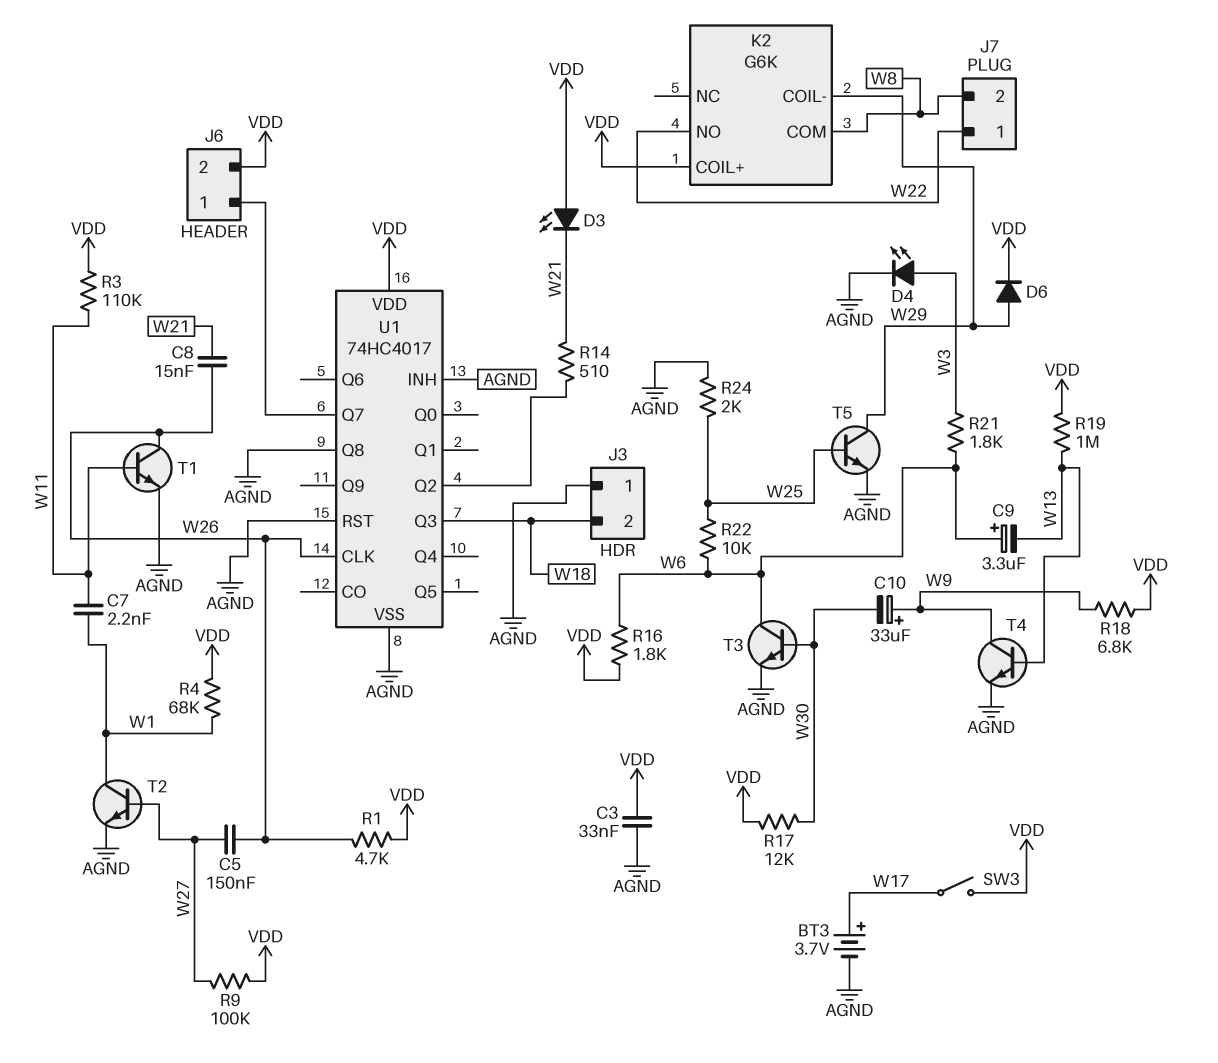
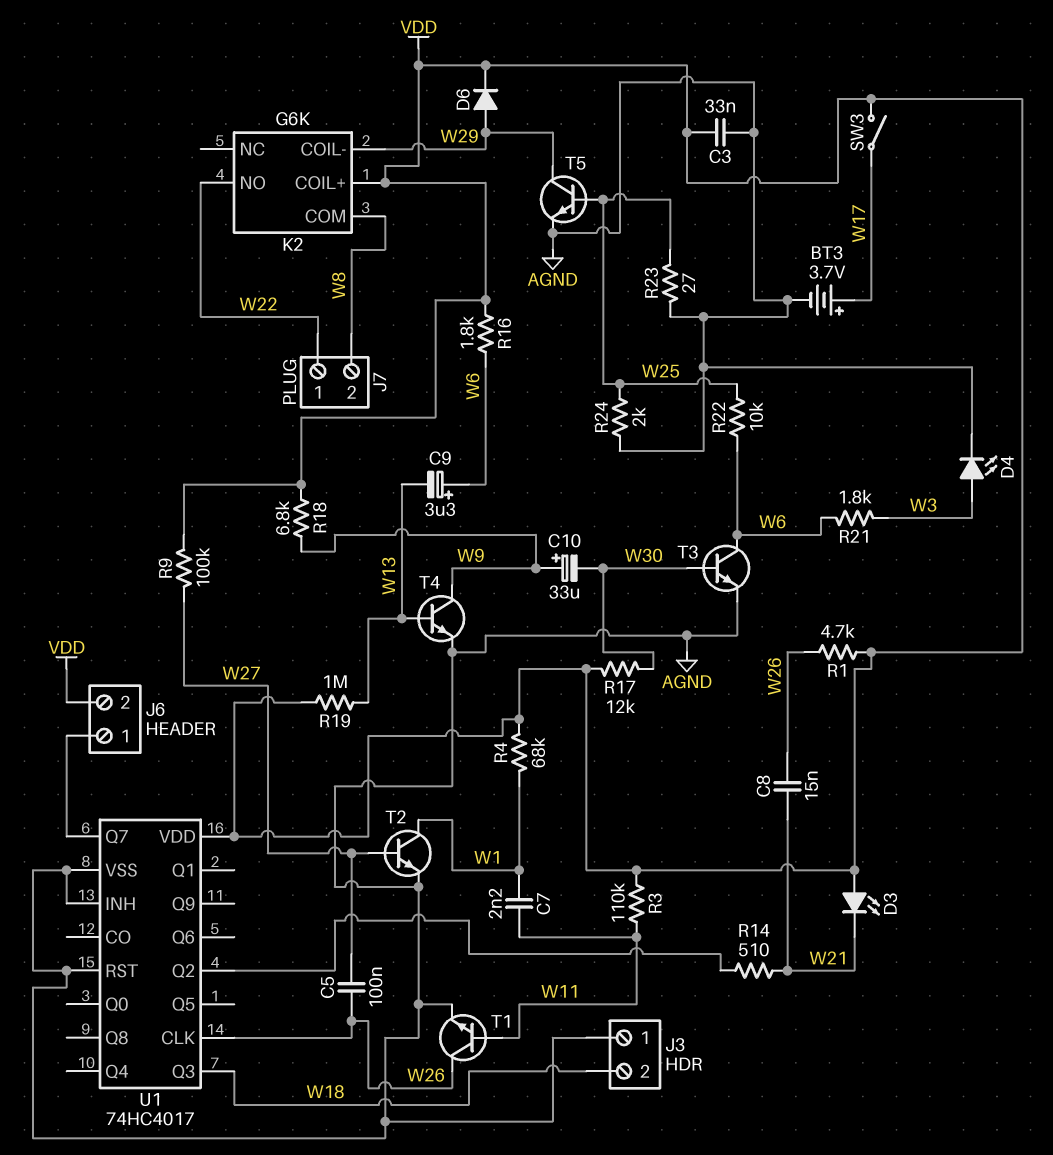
C5: 150nF (W26, W27) -> 100nF (W26, W27)
R23: none -> 27 (AGND, W25)
U1 pin Q8: AGND -> none

